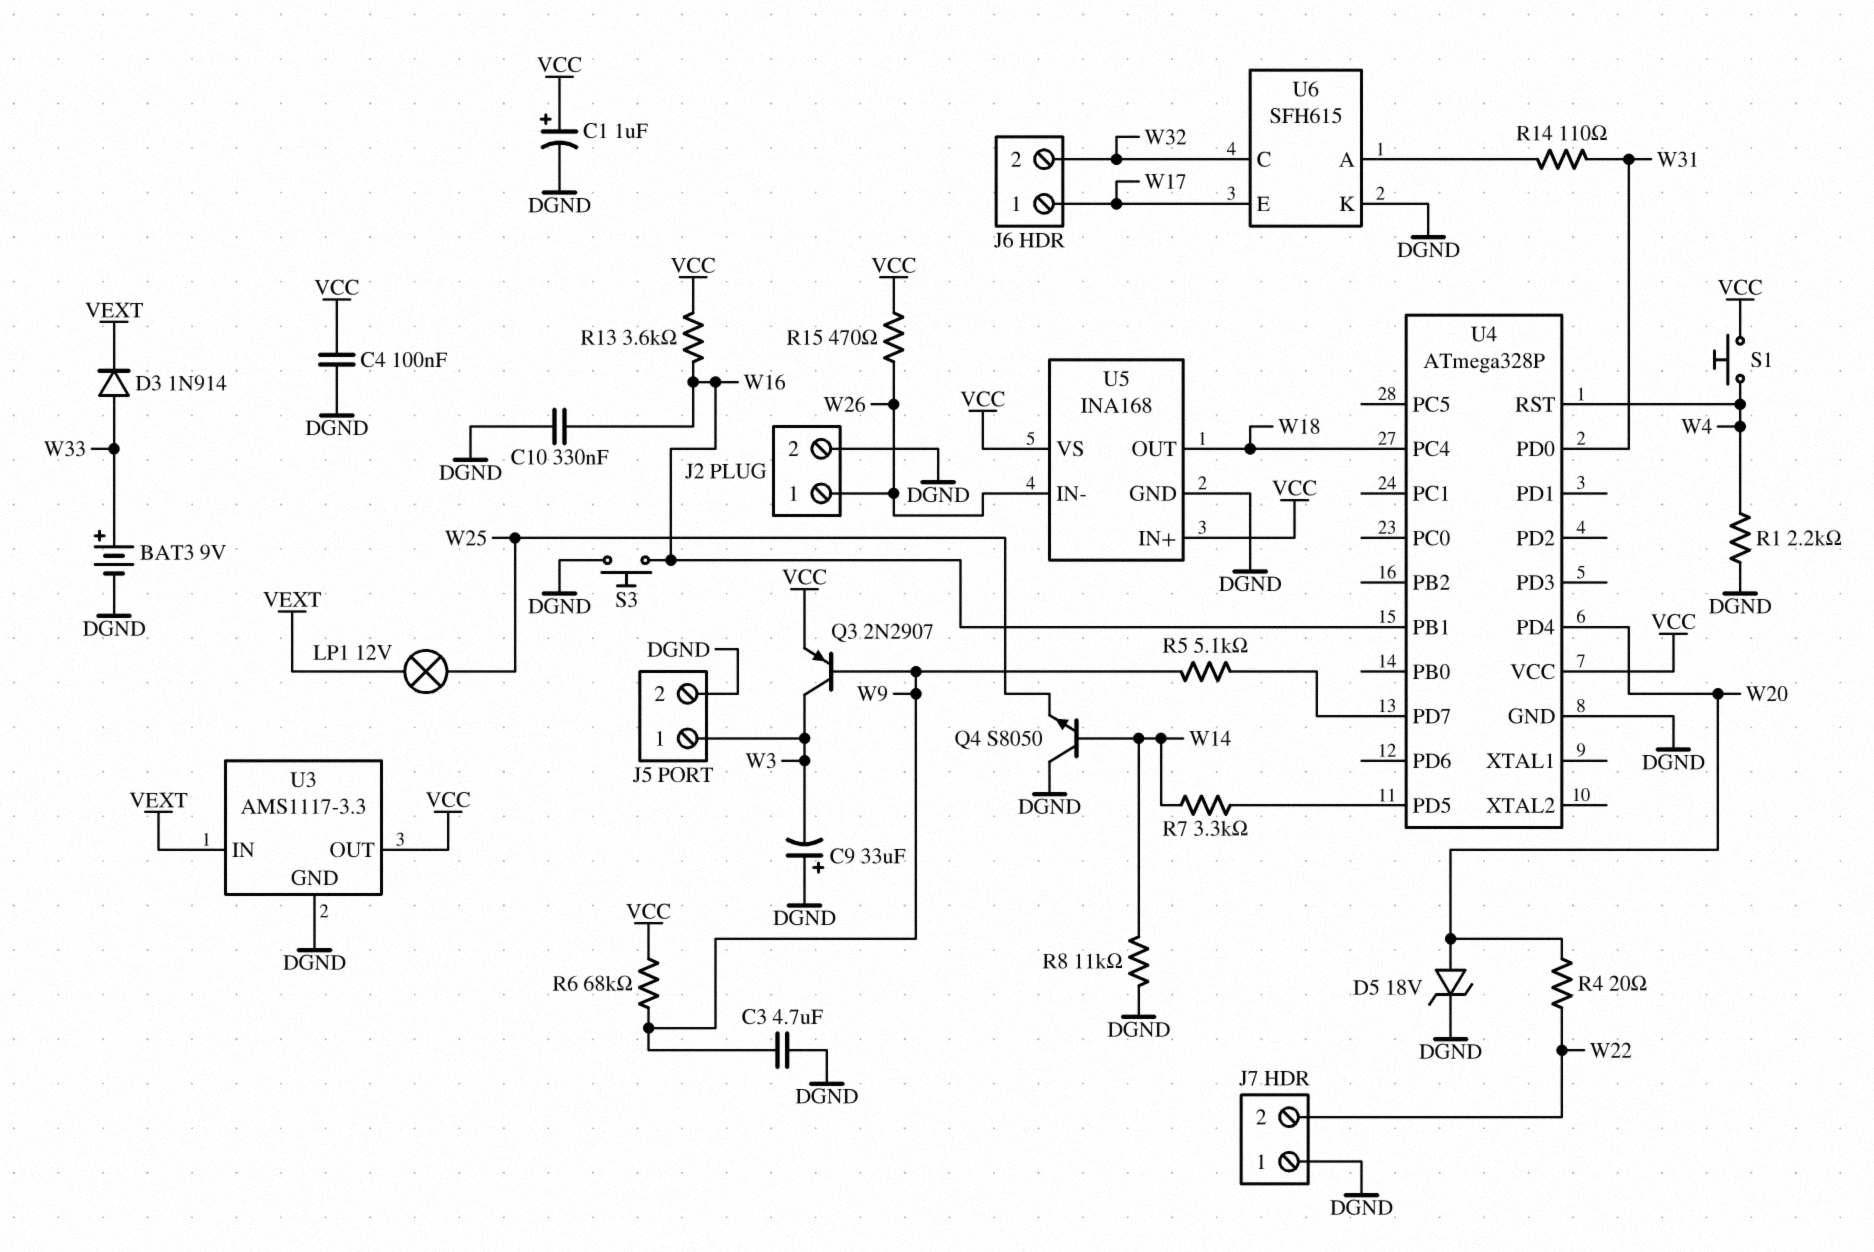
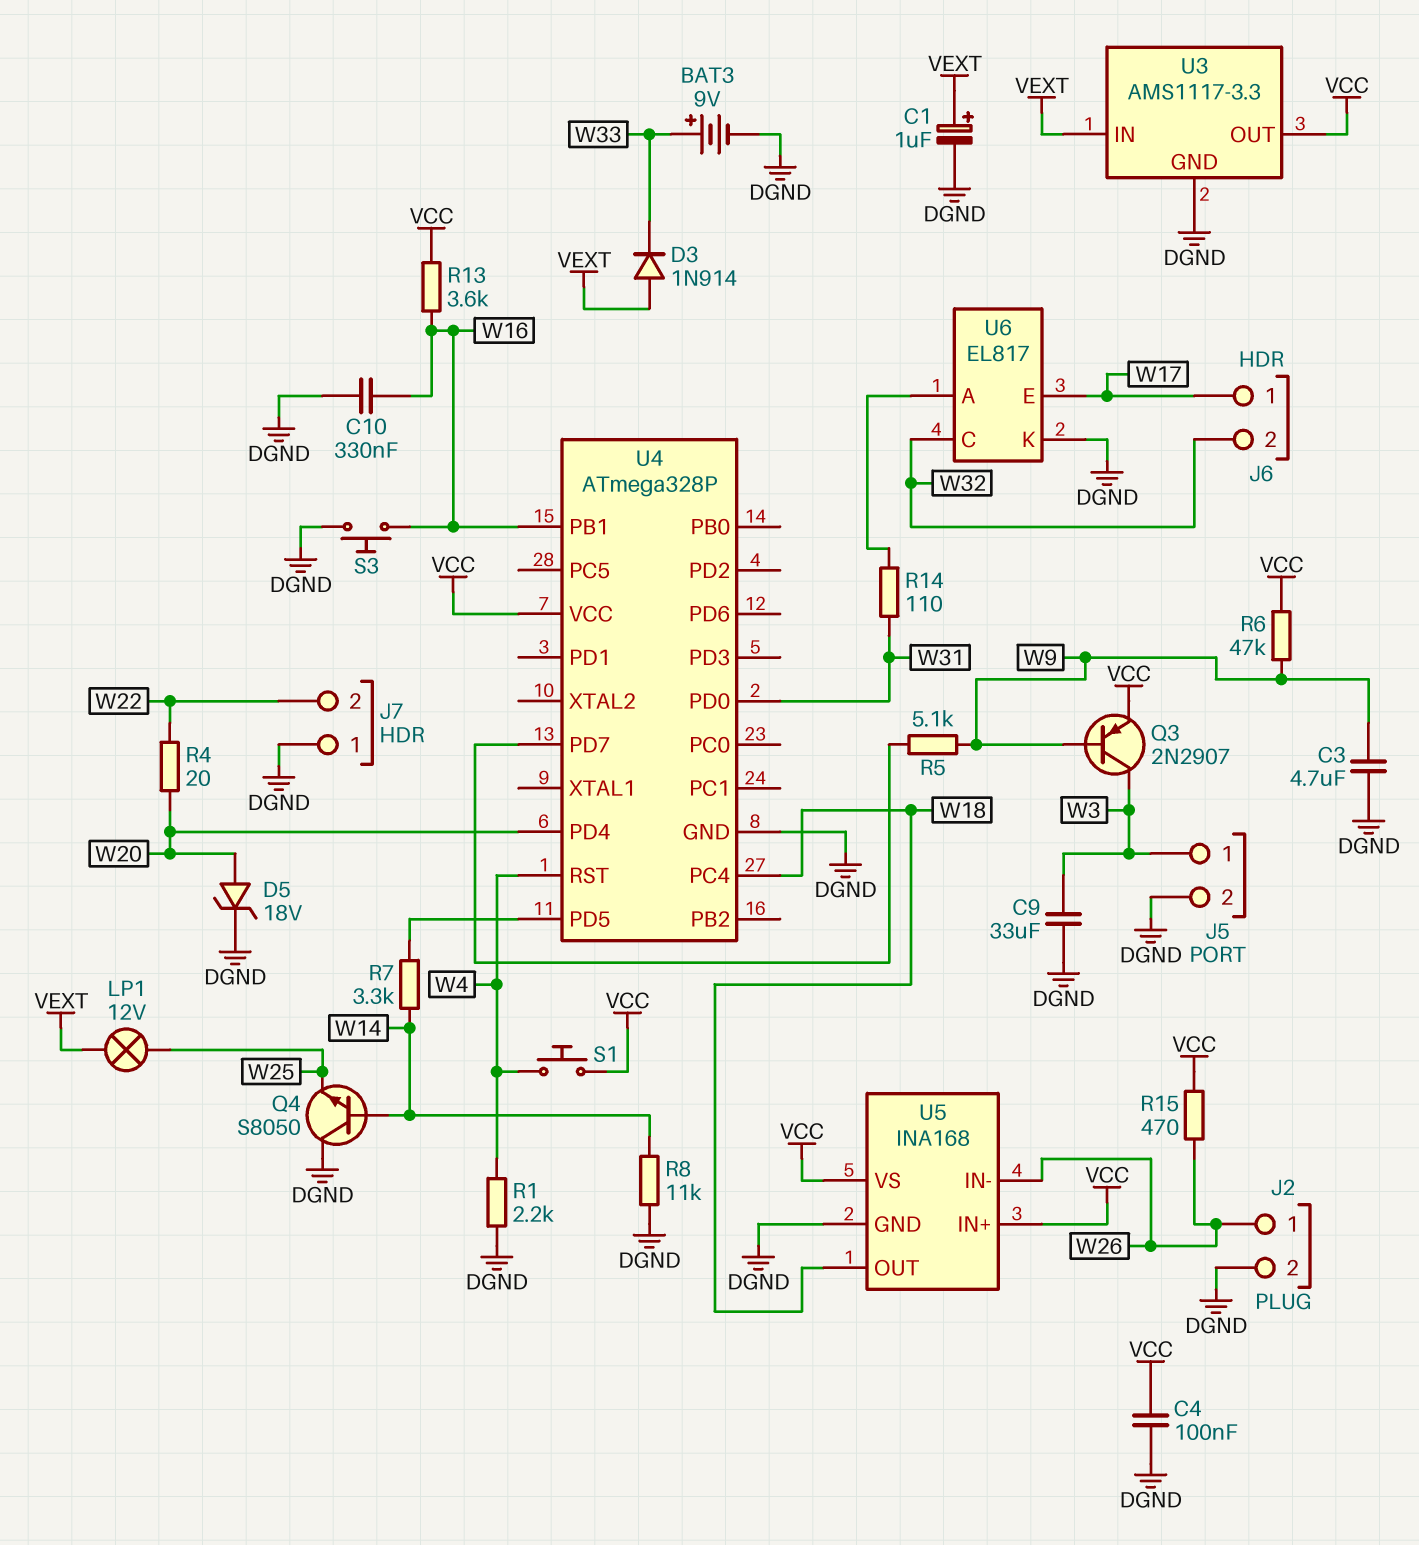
C1: 1uF (plus VCC, minus DGND) -> 1uF (plus VEXT, minus DGND)
C9: 33uF (plus DGND, minus W3) -> 33uF (DGND, W3)
D3: diode 1N914 (A W33, K VEXT) -> diode 1N914 (A VEXT, K W33)
R6: 68k (VCC, W9) -> 47k (VCC, W9)
U6: SFH615 -> EL817

